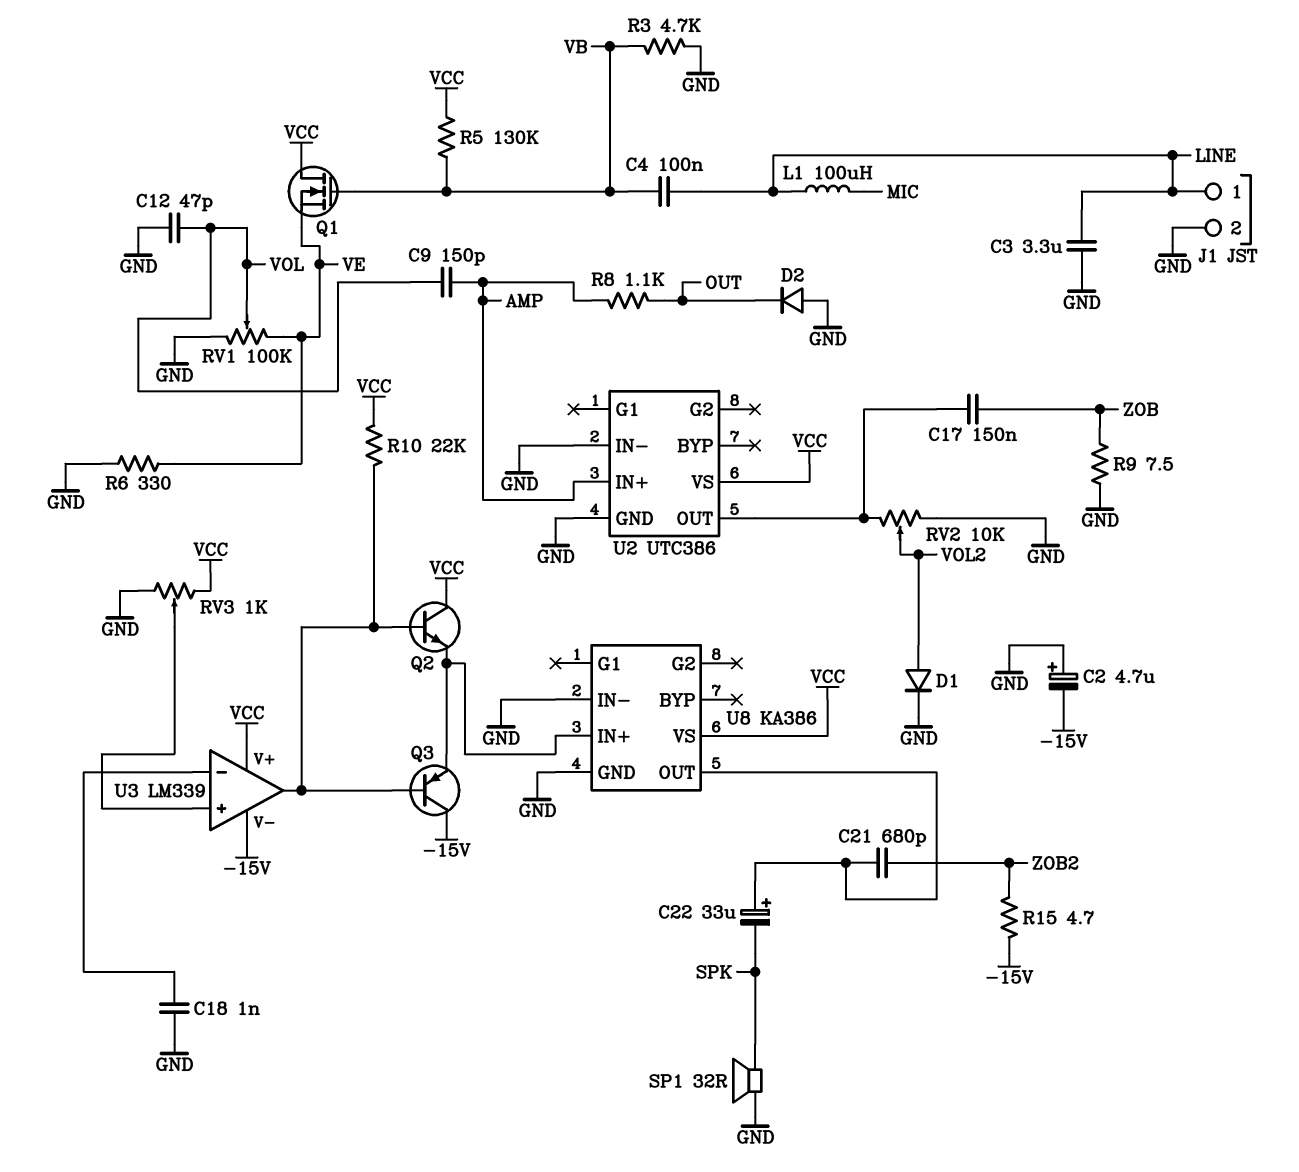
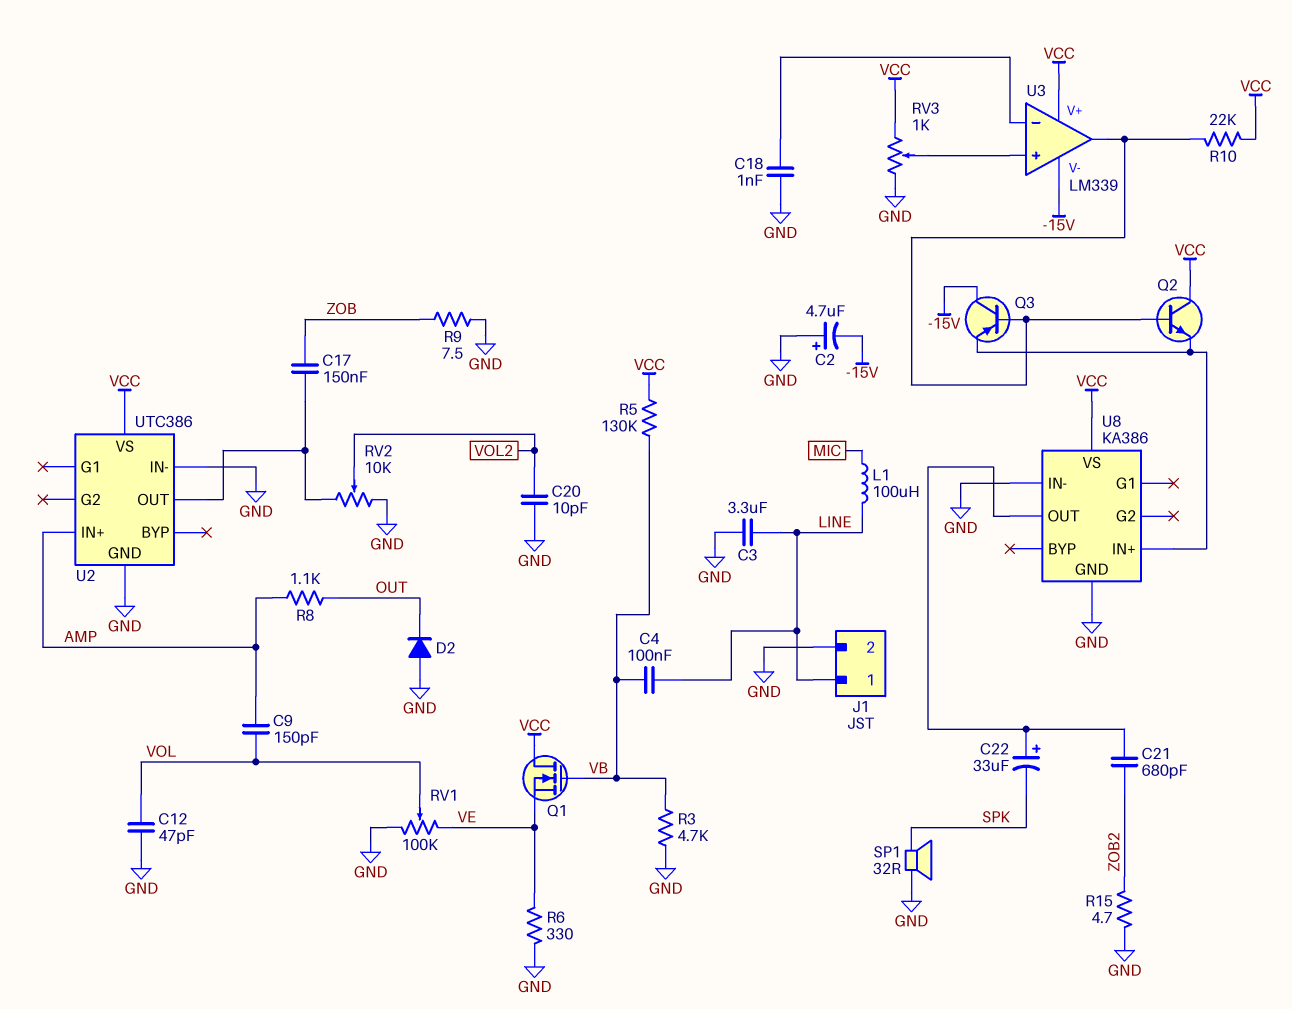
C20: none -> 10pF (GND, VOL2)
D1: diode (A VOL2, K GND) -> none
R15: 4.7 (-15V, ZOB2) -> 4.7 (GND, ZOB2)

